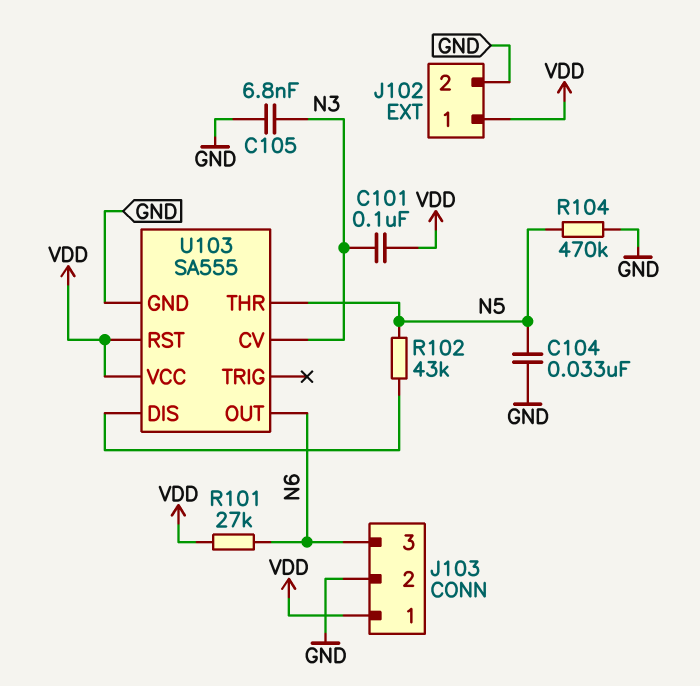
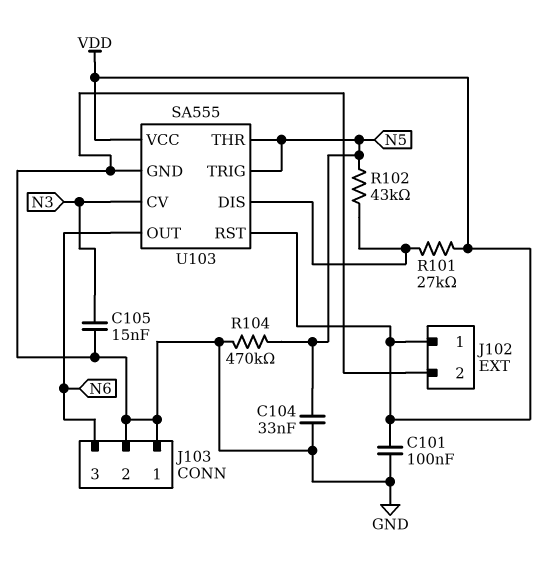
C101: 100nF (N3, VDD) -> 100nF (GND, VDD)
C105: 6.8nF (GND, N3) -> 15nF (GND, N3)
J103 pin 1: VDD -> GND
R101: 27k (N6, VDD) -> 27k (U103/DIS, VDD)
U103 pin TRIG: none -> N5

